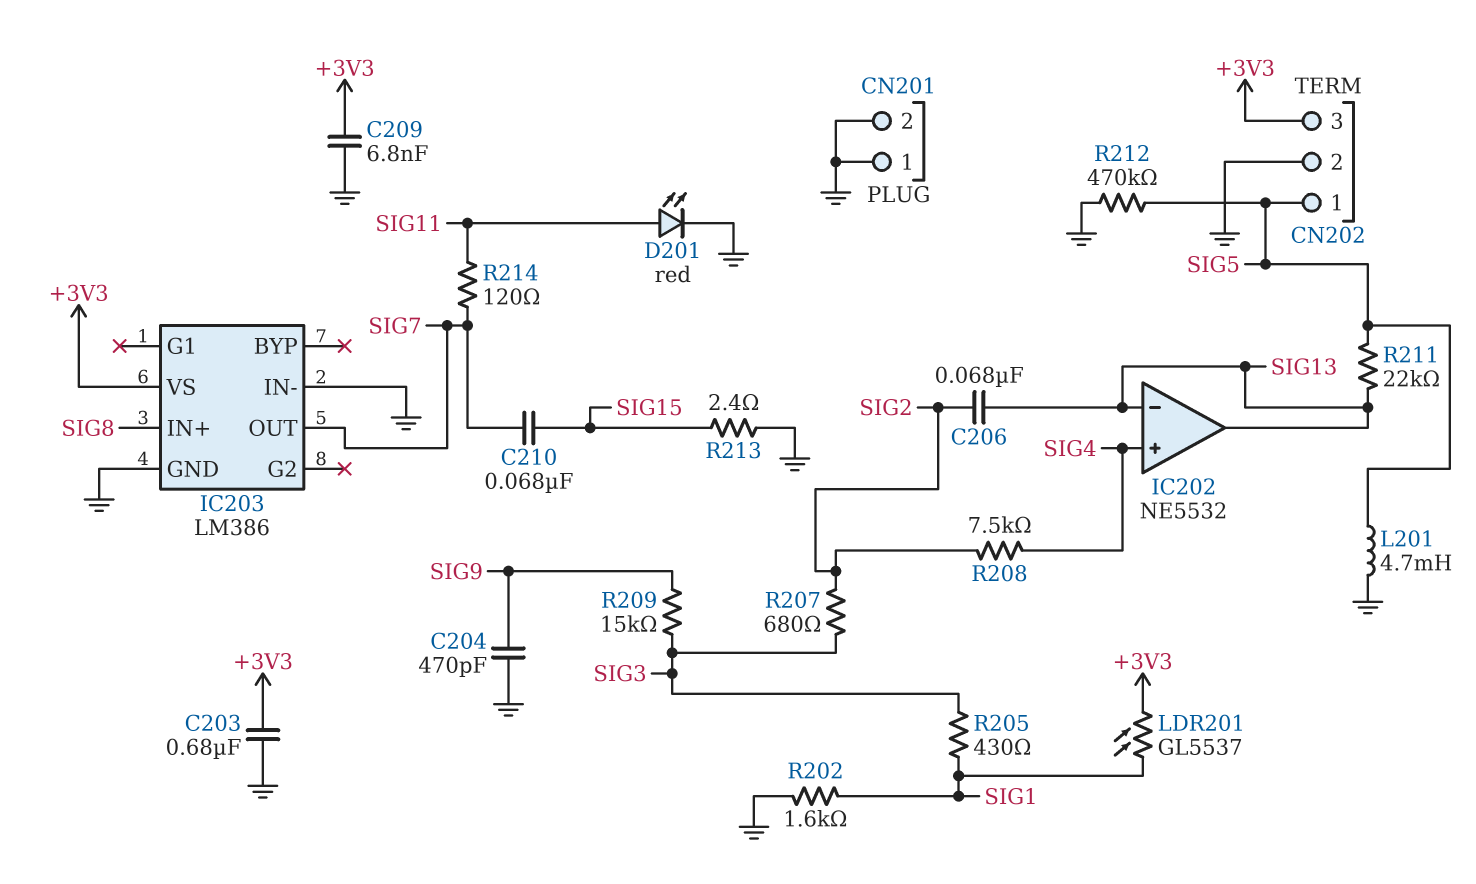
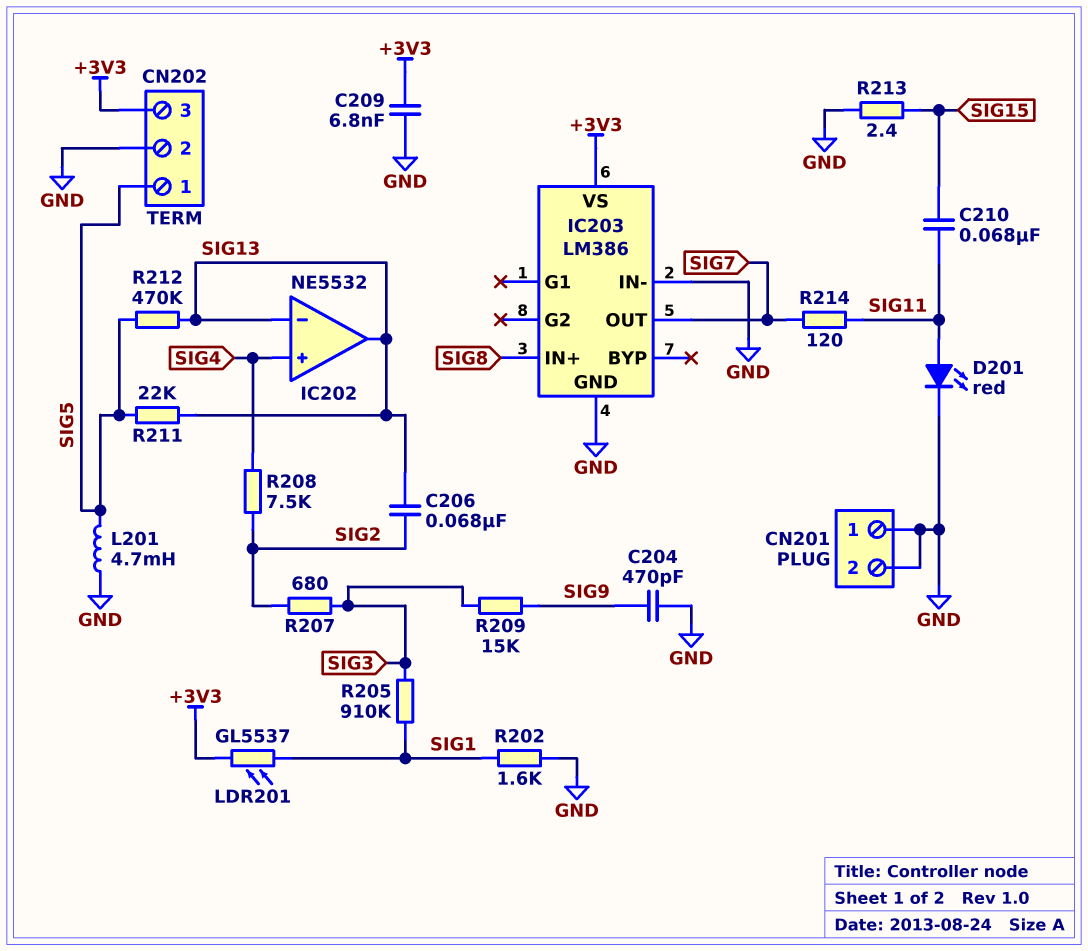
C203: 680nF (+3V3, GND) -> none
C210: 68nF (SIG7, SIG15) -> 68nF (SIG11, SIG15)
R205: 430 (SIG1, SIG3) -> 910k (SIG1, SIG3)
R212: 470k (GND, SIG5) -> 470k (SIG5, SIG13)

